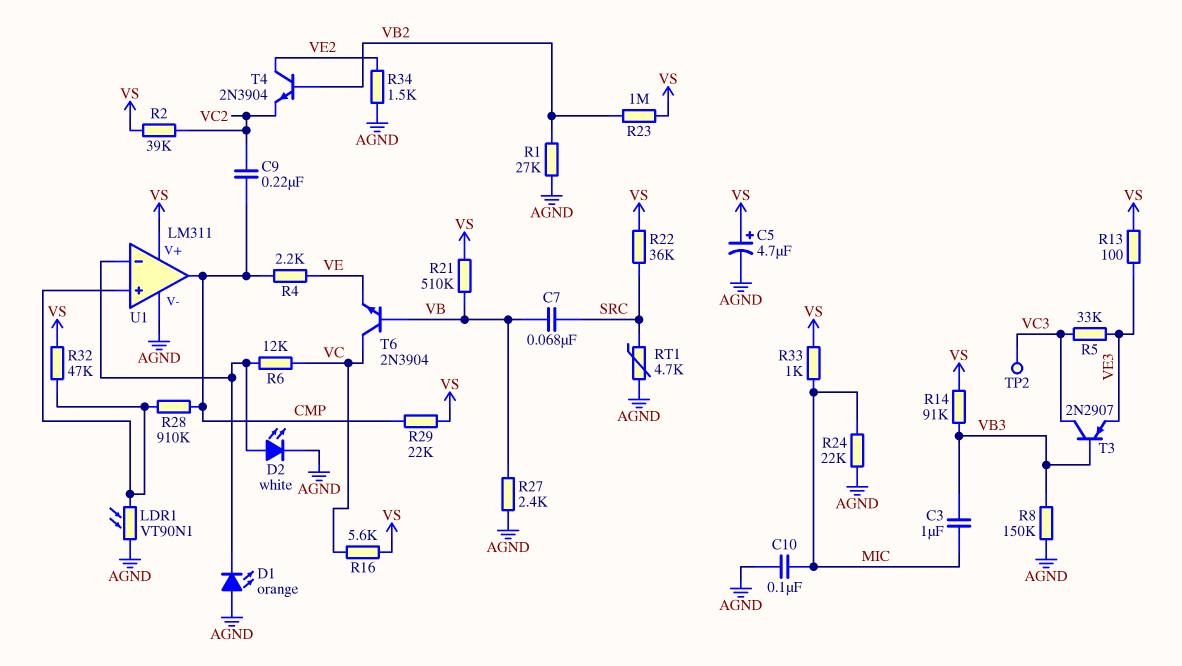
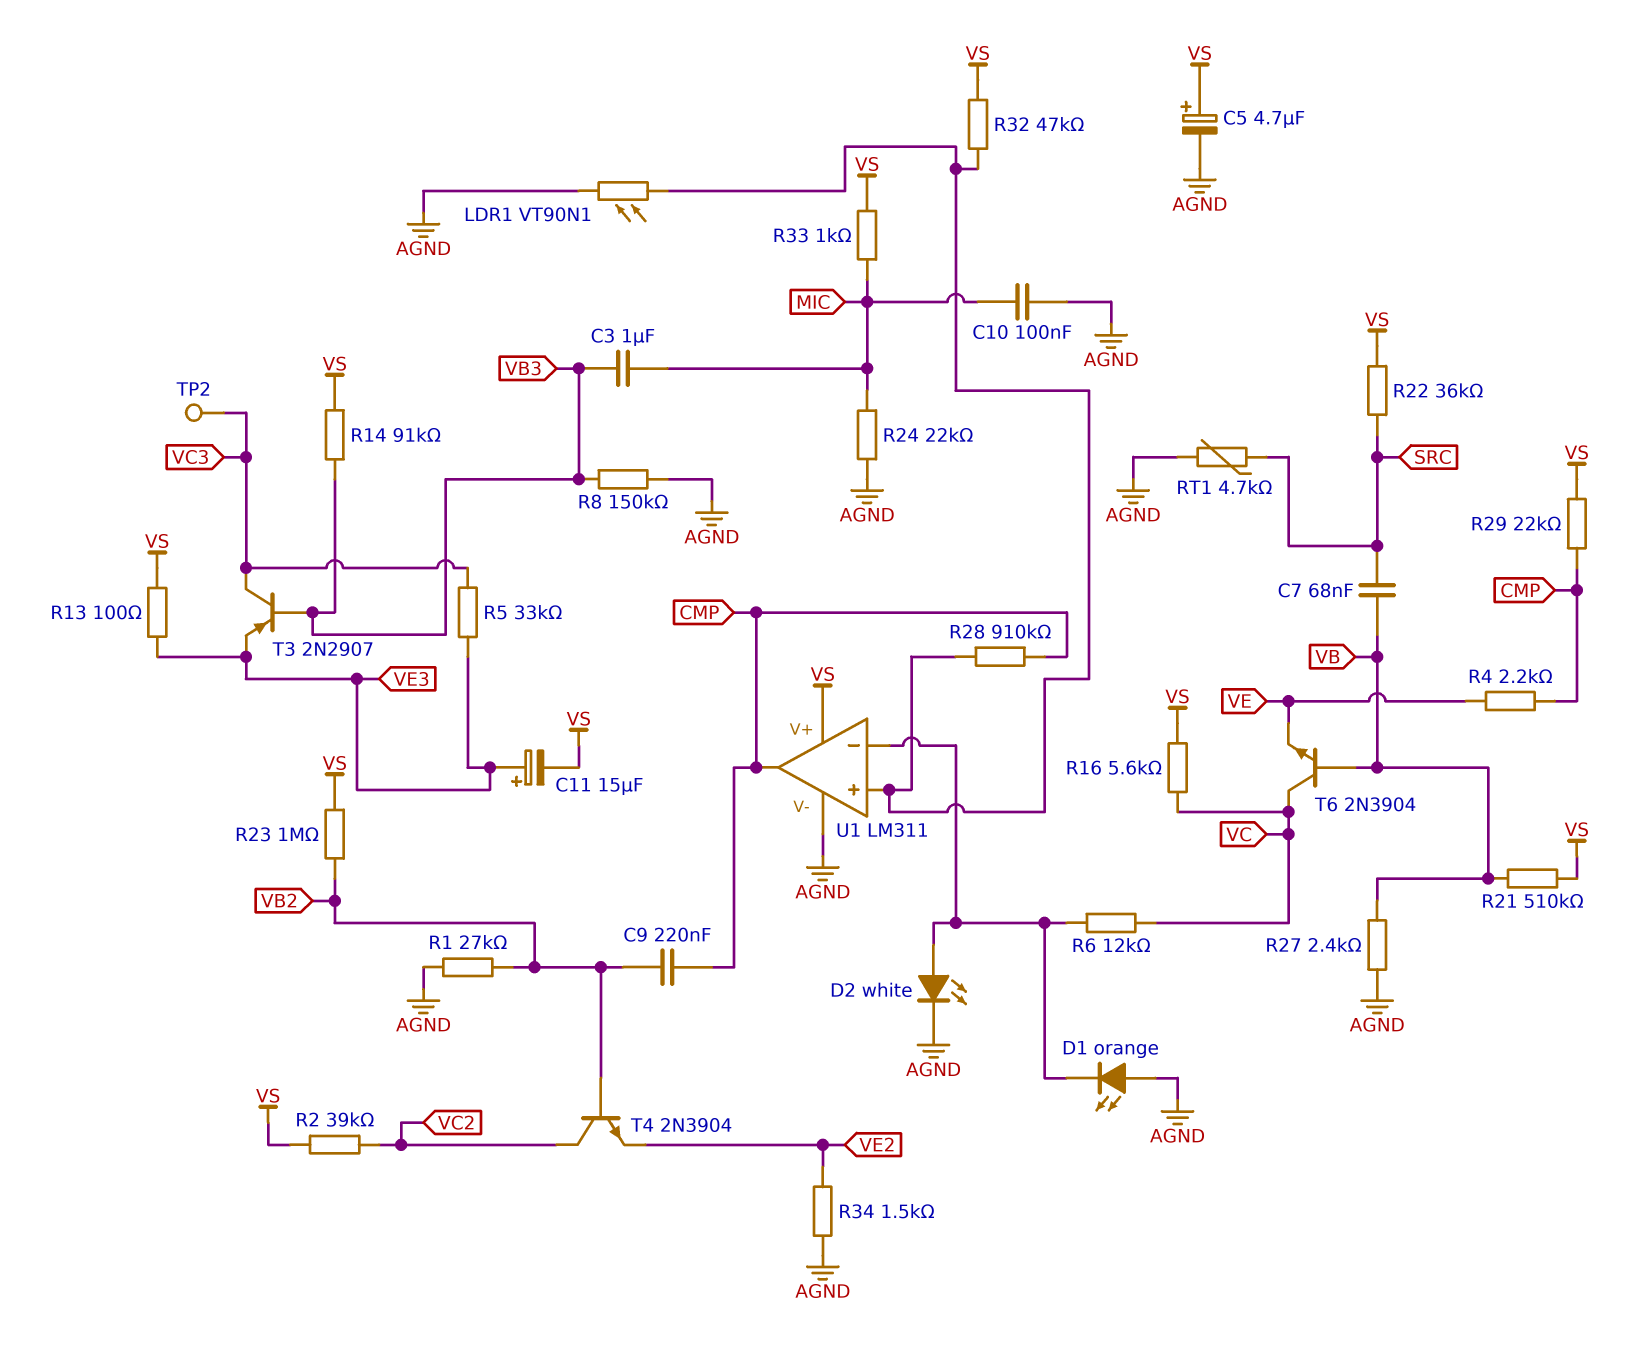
C9: 220nF (CMP, VC2) -> 220nF (CMP, VB2)
C11: none -> 15uF (plus VE3, minus VS)
T4: NPN 2N3904 (B VB2, C VE2, E VC2) -> NPN 2N3904 (B VB2, C VC2, E VE2)

